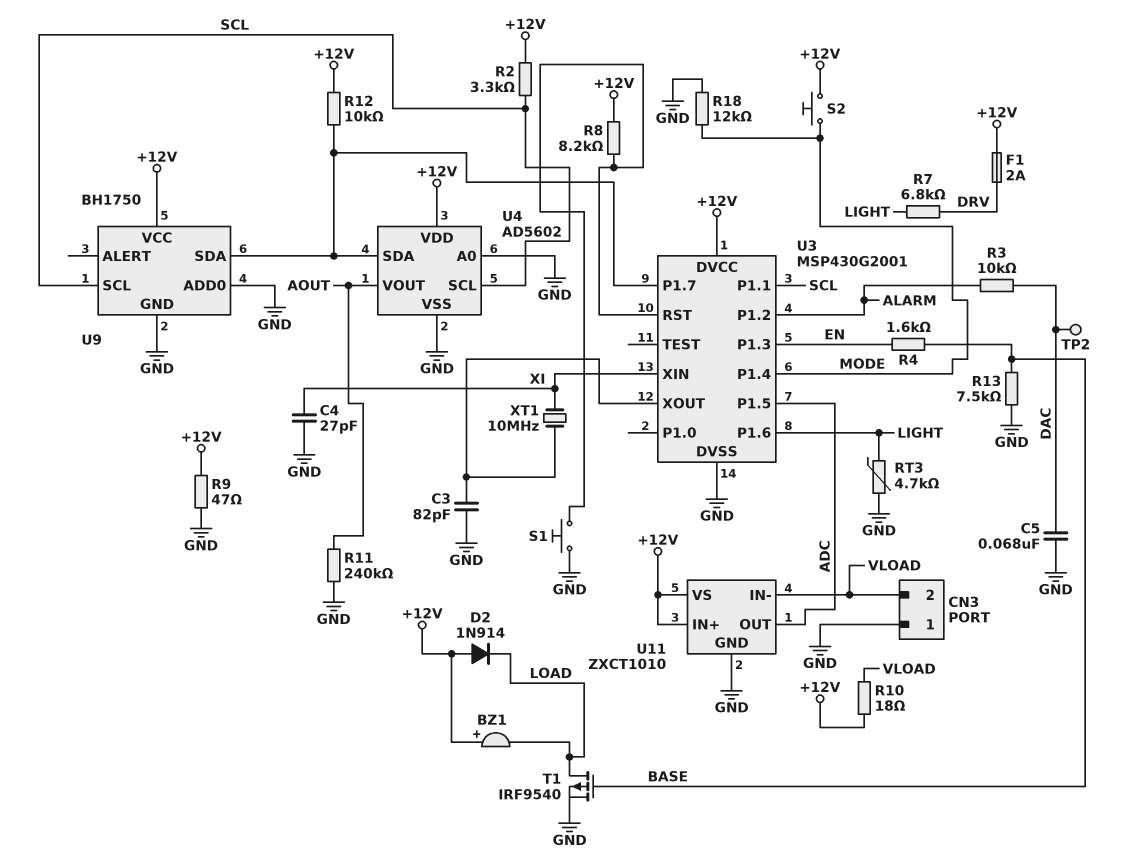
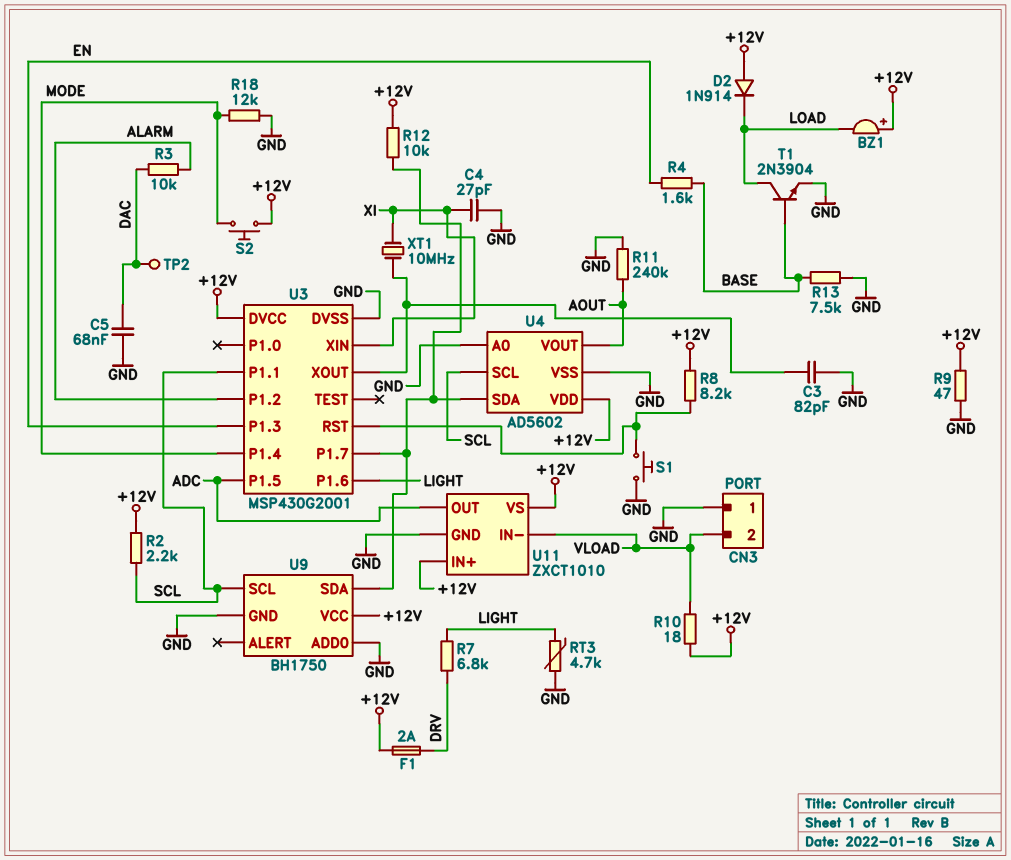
R2: 3.3k (+12V, SCL) -> 2.2k (+12V, SCL)
T1: PMOS IRF9540 (G BASE, D LOAD, S GND) -> NPN 2N3904 (B BASE, C LOAD, E GND)

